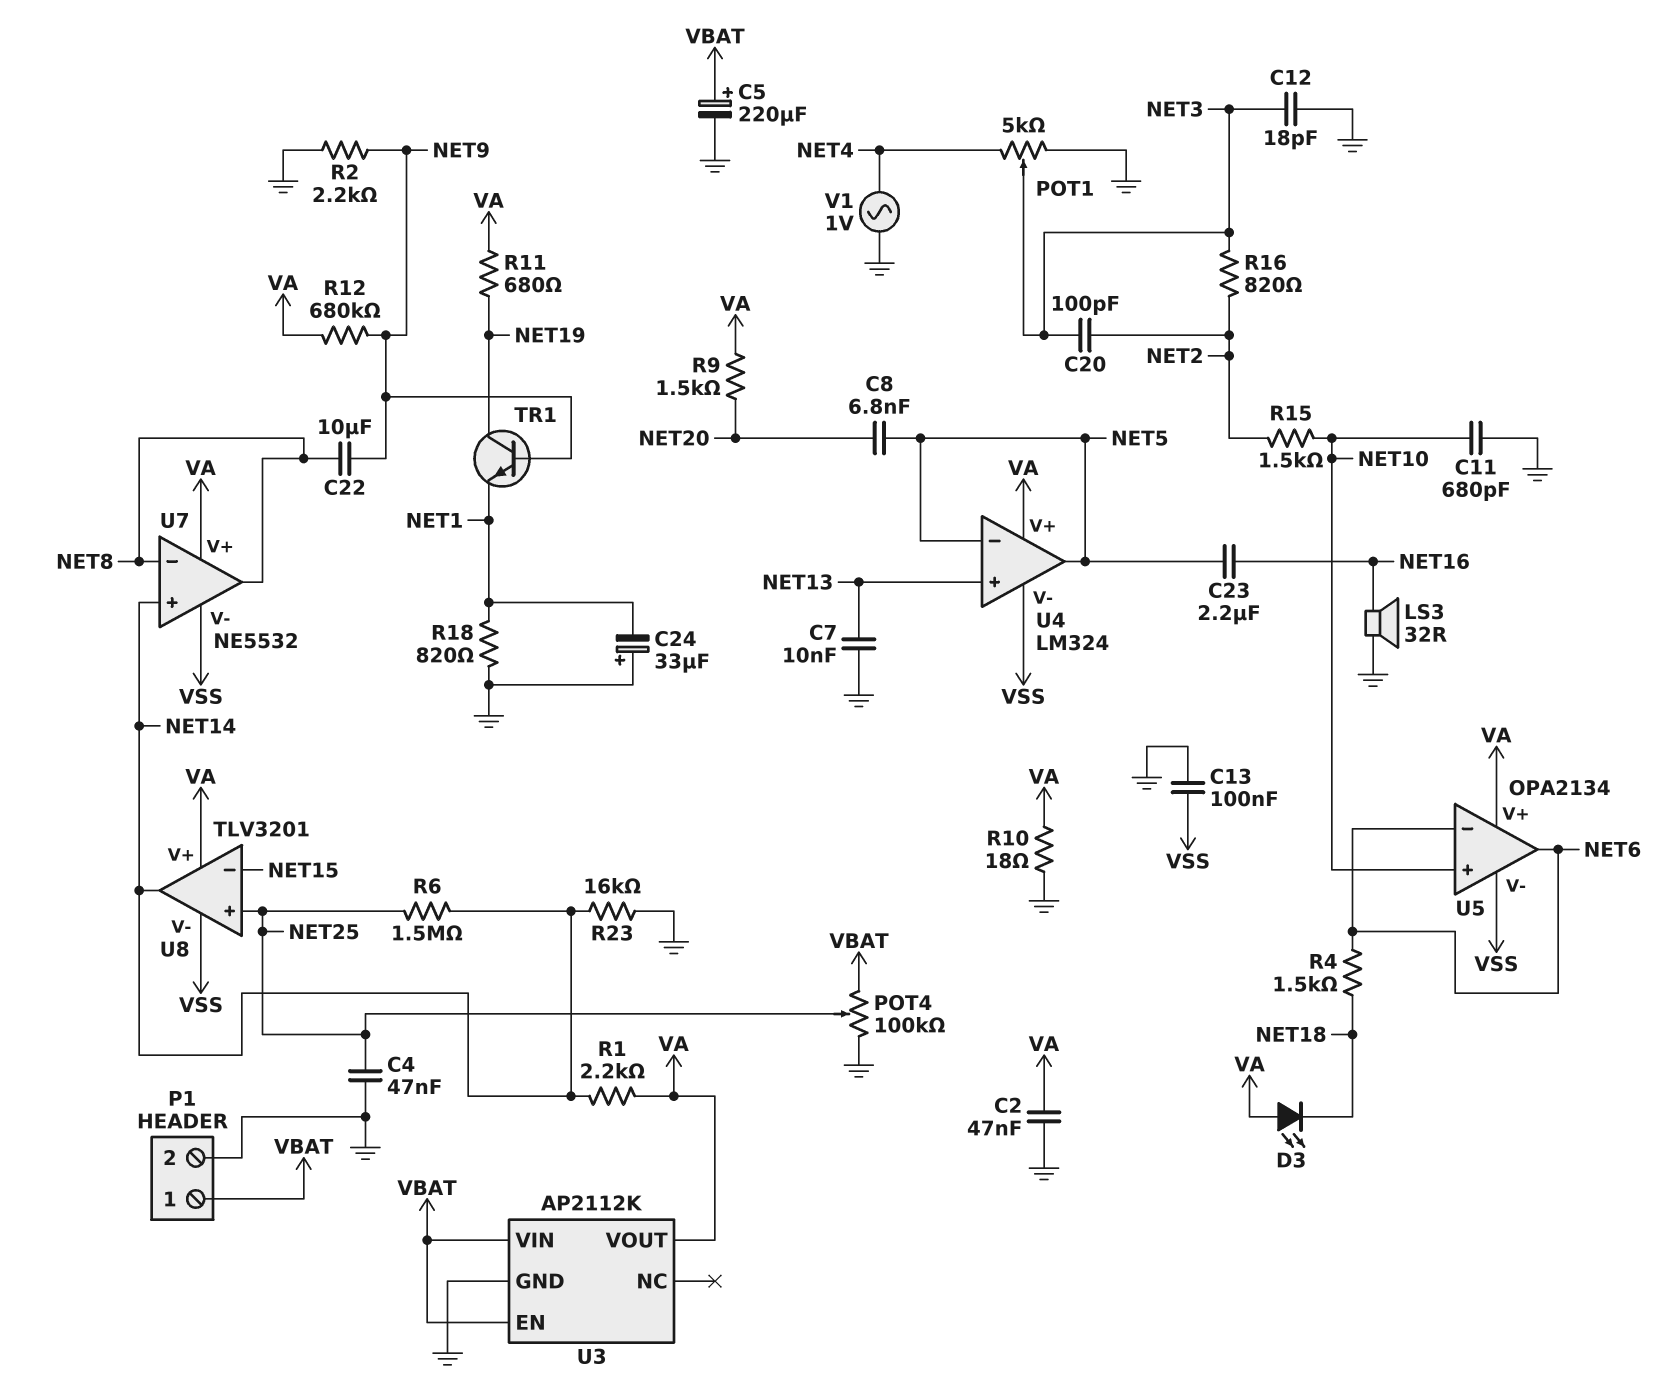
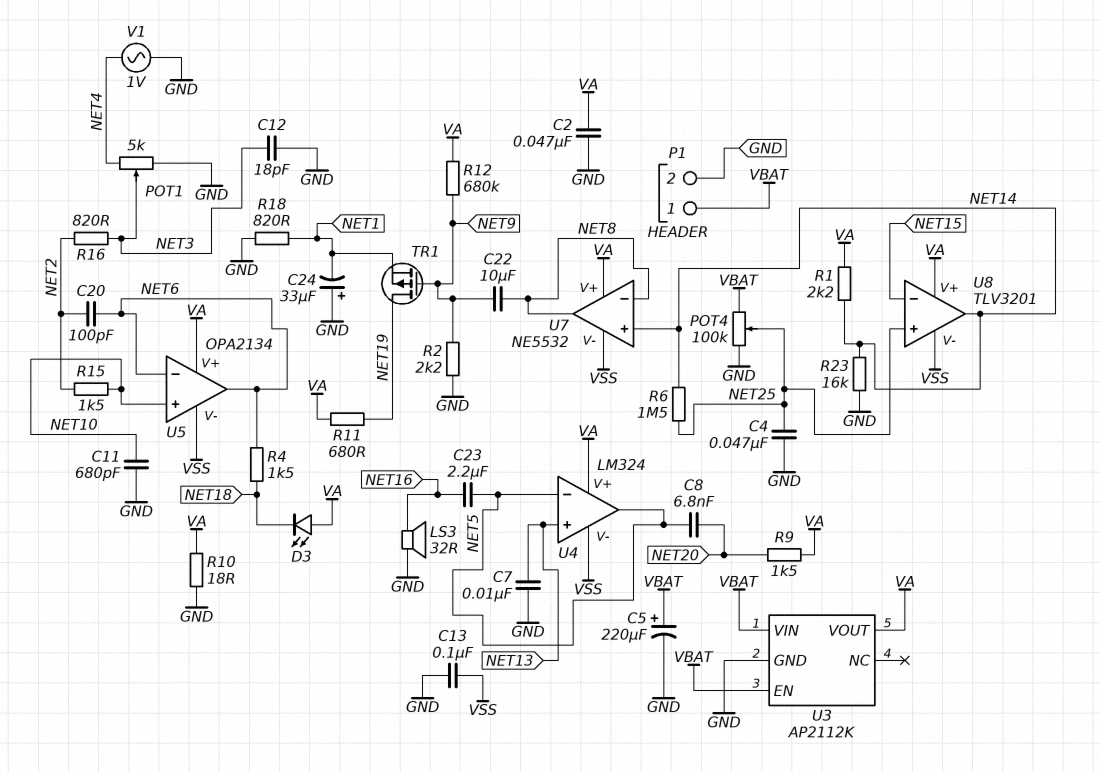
C20: 100pF (NET2, NET3) -> 100pF (NET2, NET6)
TR1: NPN (B NET9, C NET19, E NET1) -> PMOS (G NET9, D NET19, S NET1)

